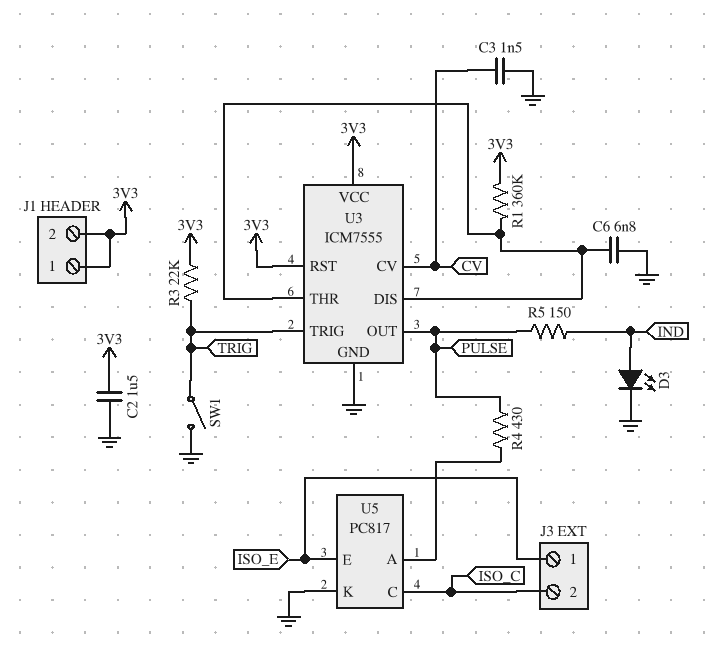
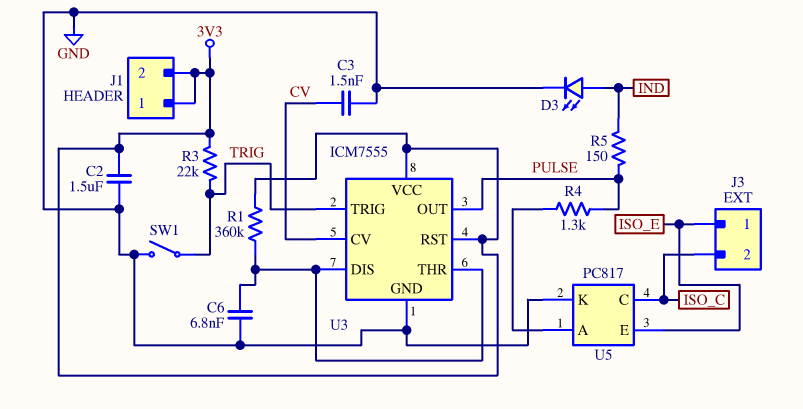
R4: 430 (PULSE, U5/A) -> 1.3k (PULSE, U5/A)

